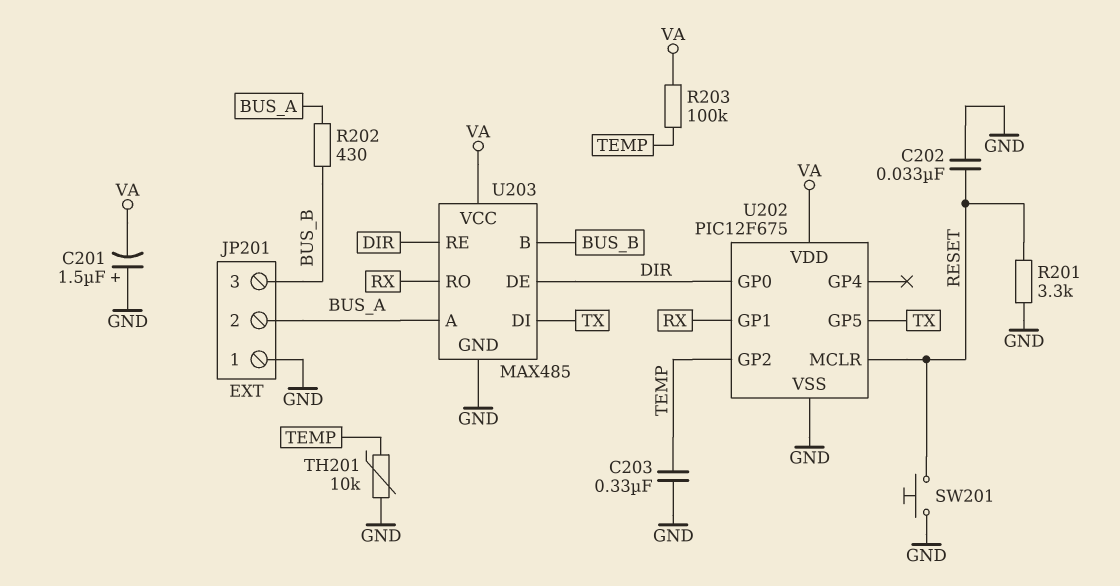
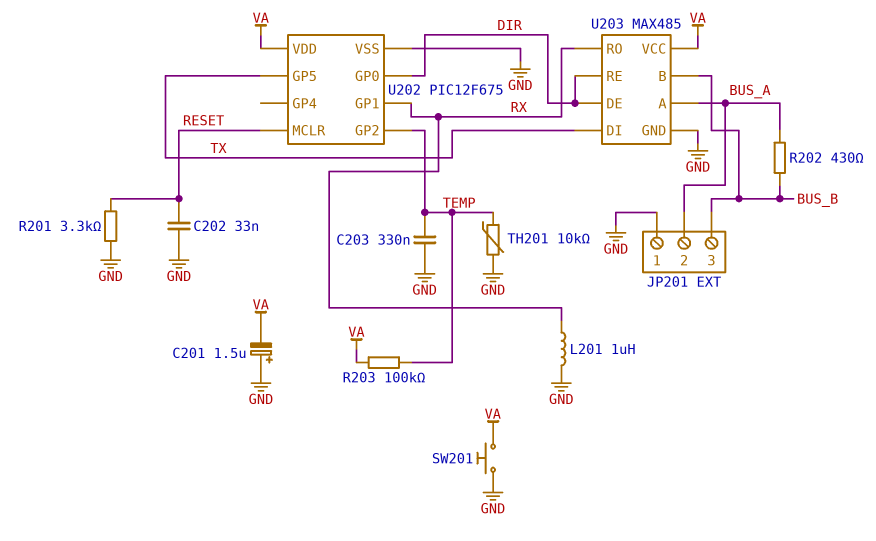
L201: none -> 1uH (GND, RX)
SW201: button (GND, RESET) -> button (GND, VA)

